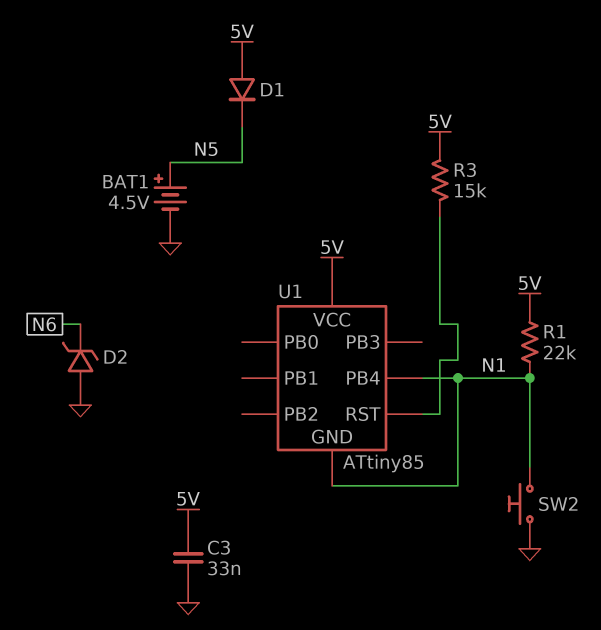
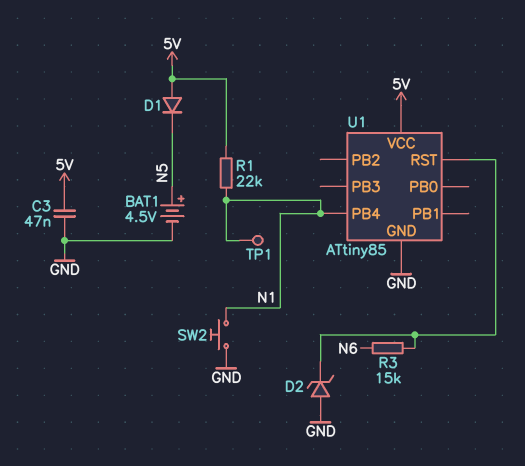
C3: 33nF (5V, GND) -> 47nF (5V, GND)
D2: zener (A GND, K N6) -> zener (A GND, K U1/RST)
R3: 15k (5V, U1/RST) -> 15k (N6, U1/RST)
TP1: none -> test point (N1)
U1 pin GND: N1 -> GND

